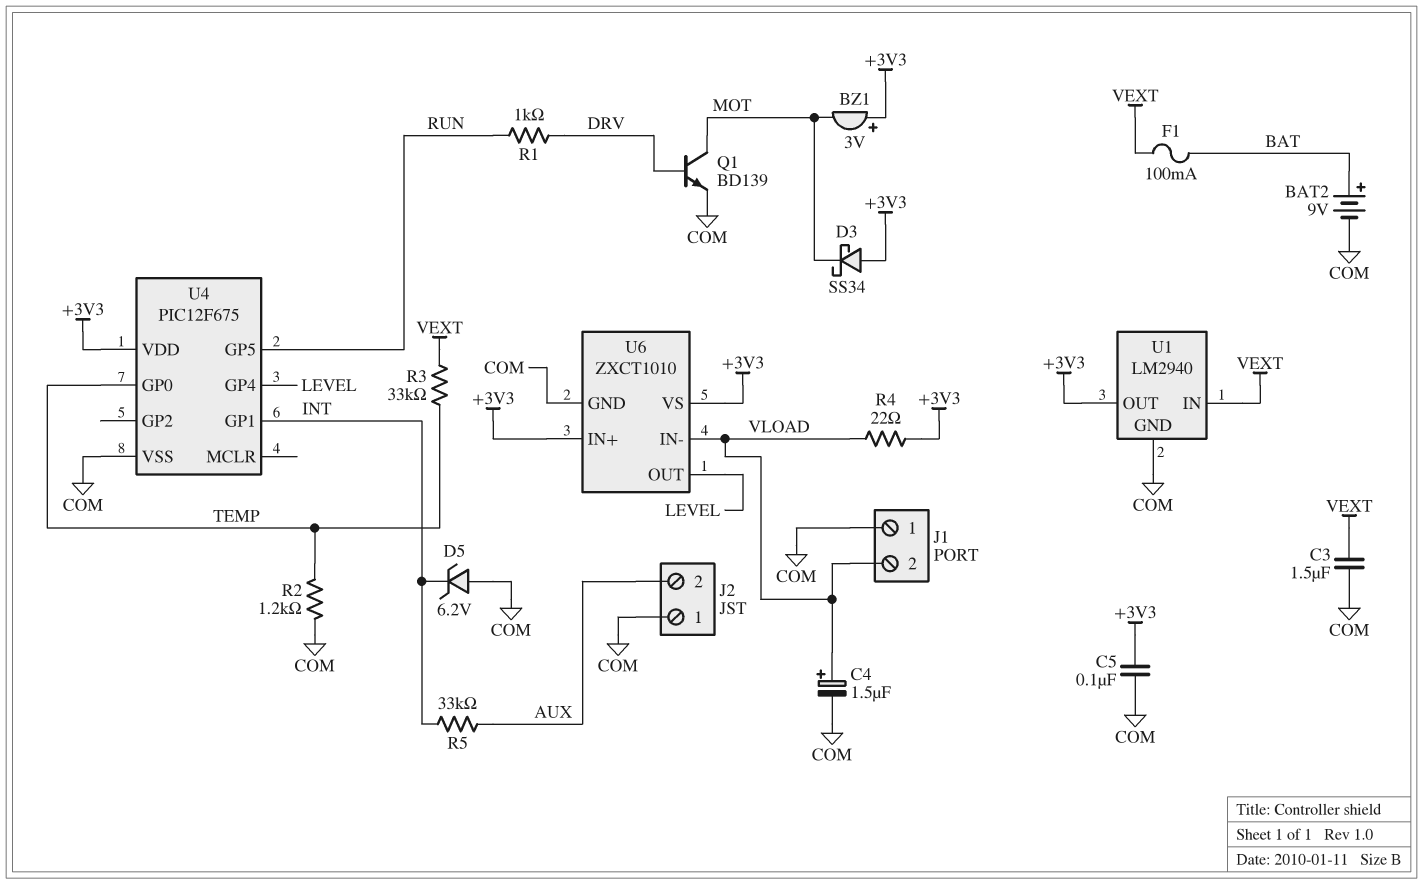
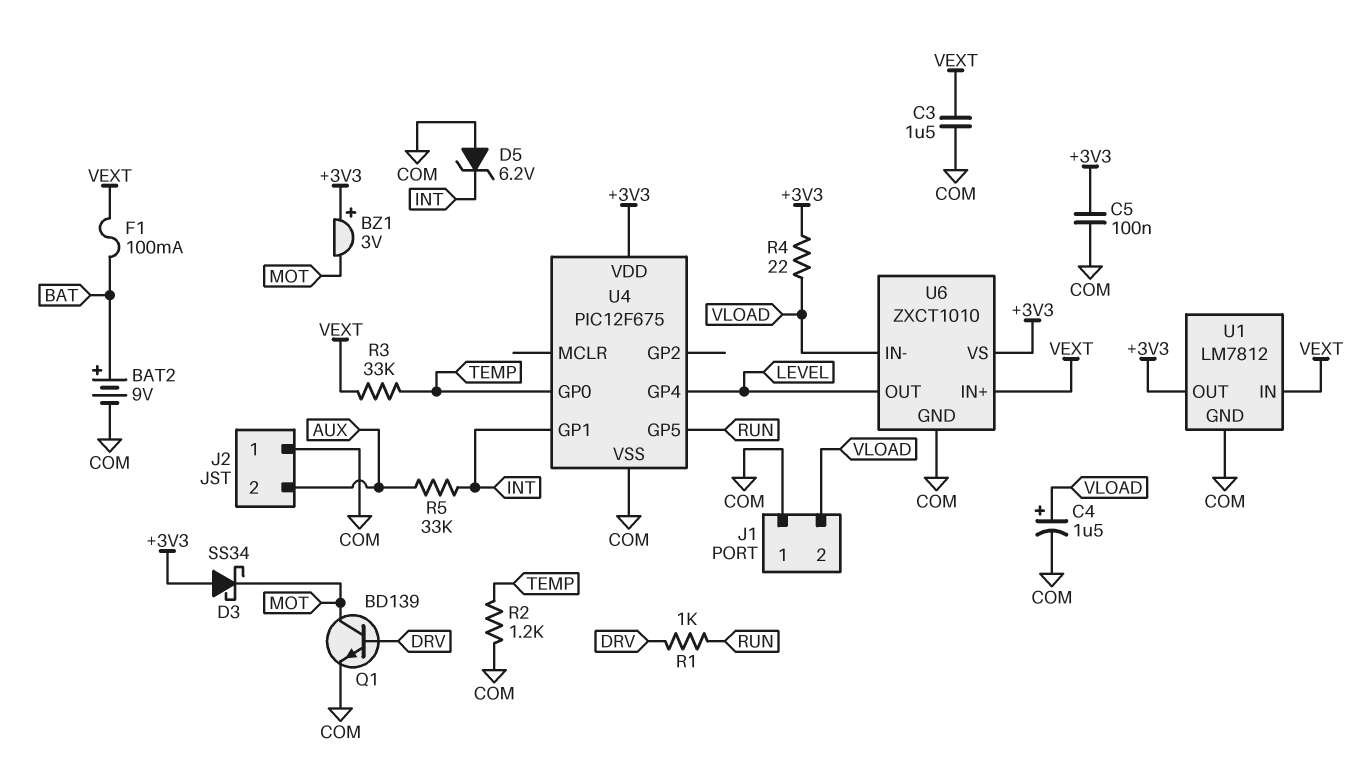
U1: LM2940 -> LM7812
U6 pin IN+: +3V3 -> VEXT

